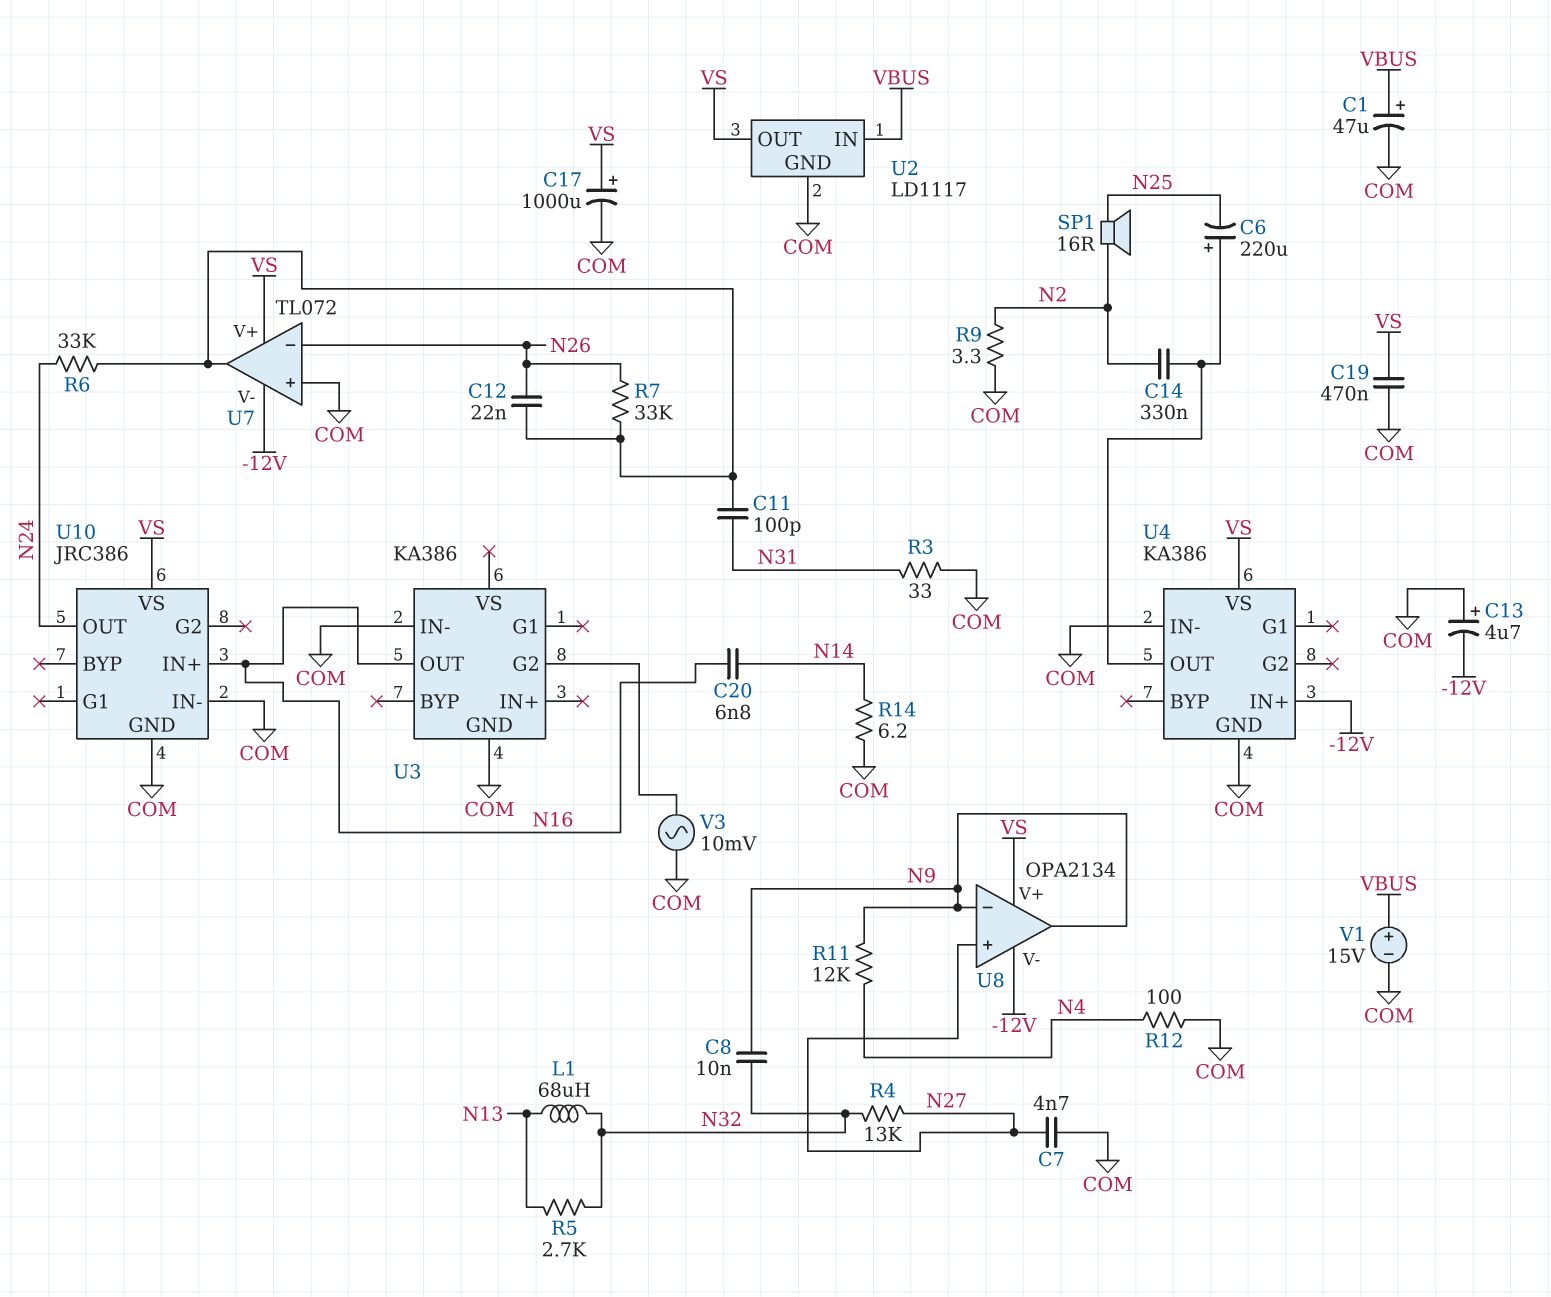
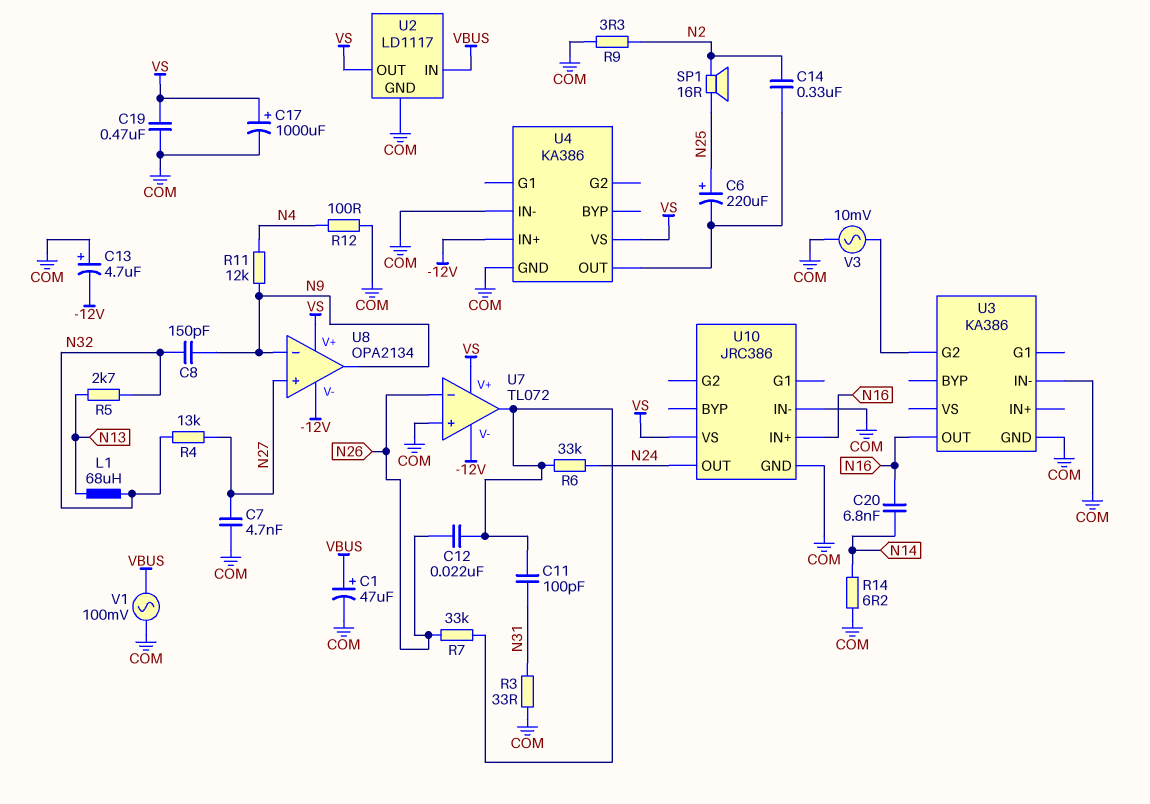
C6: 220uF (plus U4/OUT, minus N25) -> 220uF (plus N25, minus U4/OUT)
C8: 10nF (N9, N32) -> 150pF (N9, N32)
V1: 15V (plus VBUS, minus COM) -> AC 100mV (COM, VBUS)

